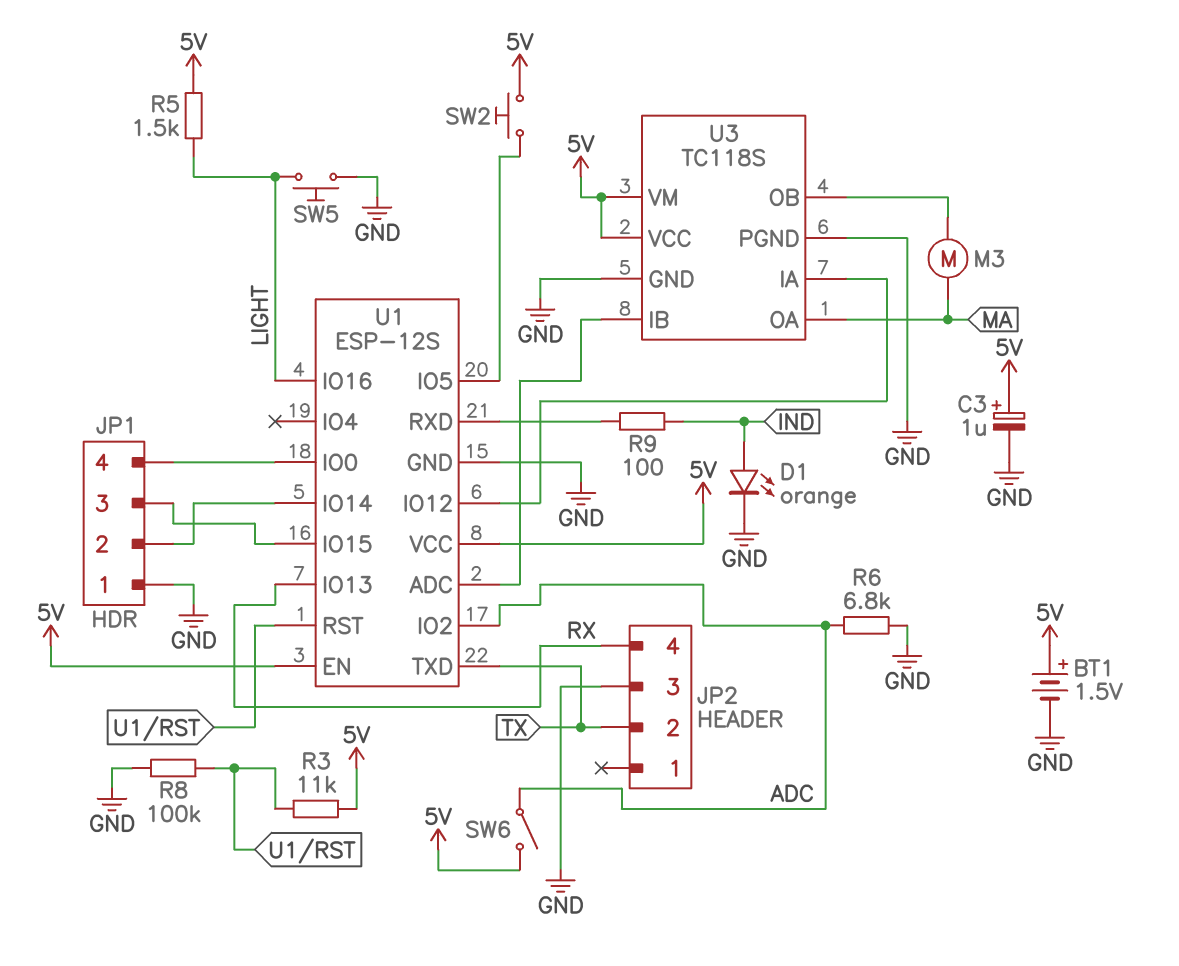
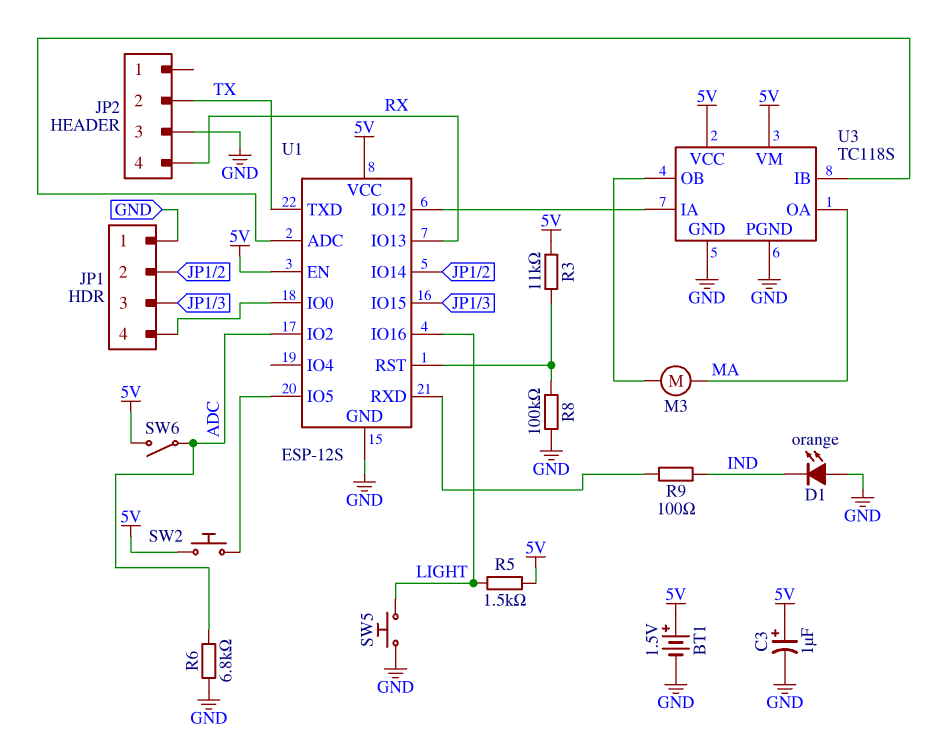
D1: LED orange (A IND, K GND) -> LED orange (A GND, K IND)

